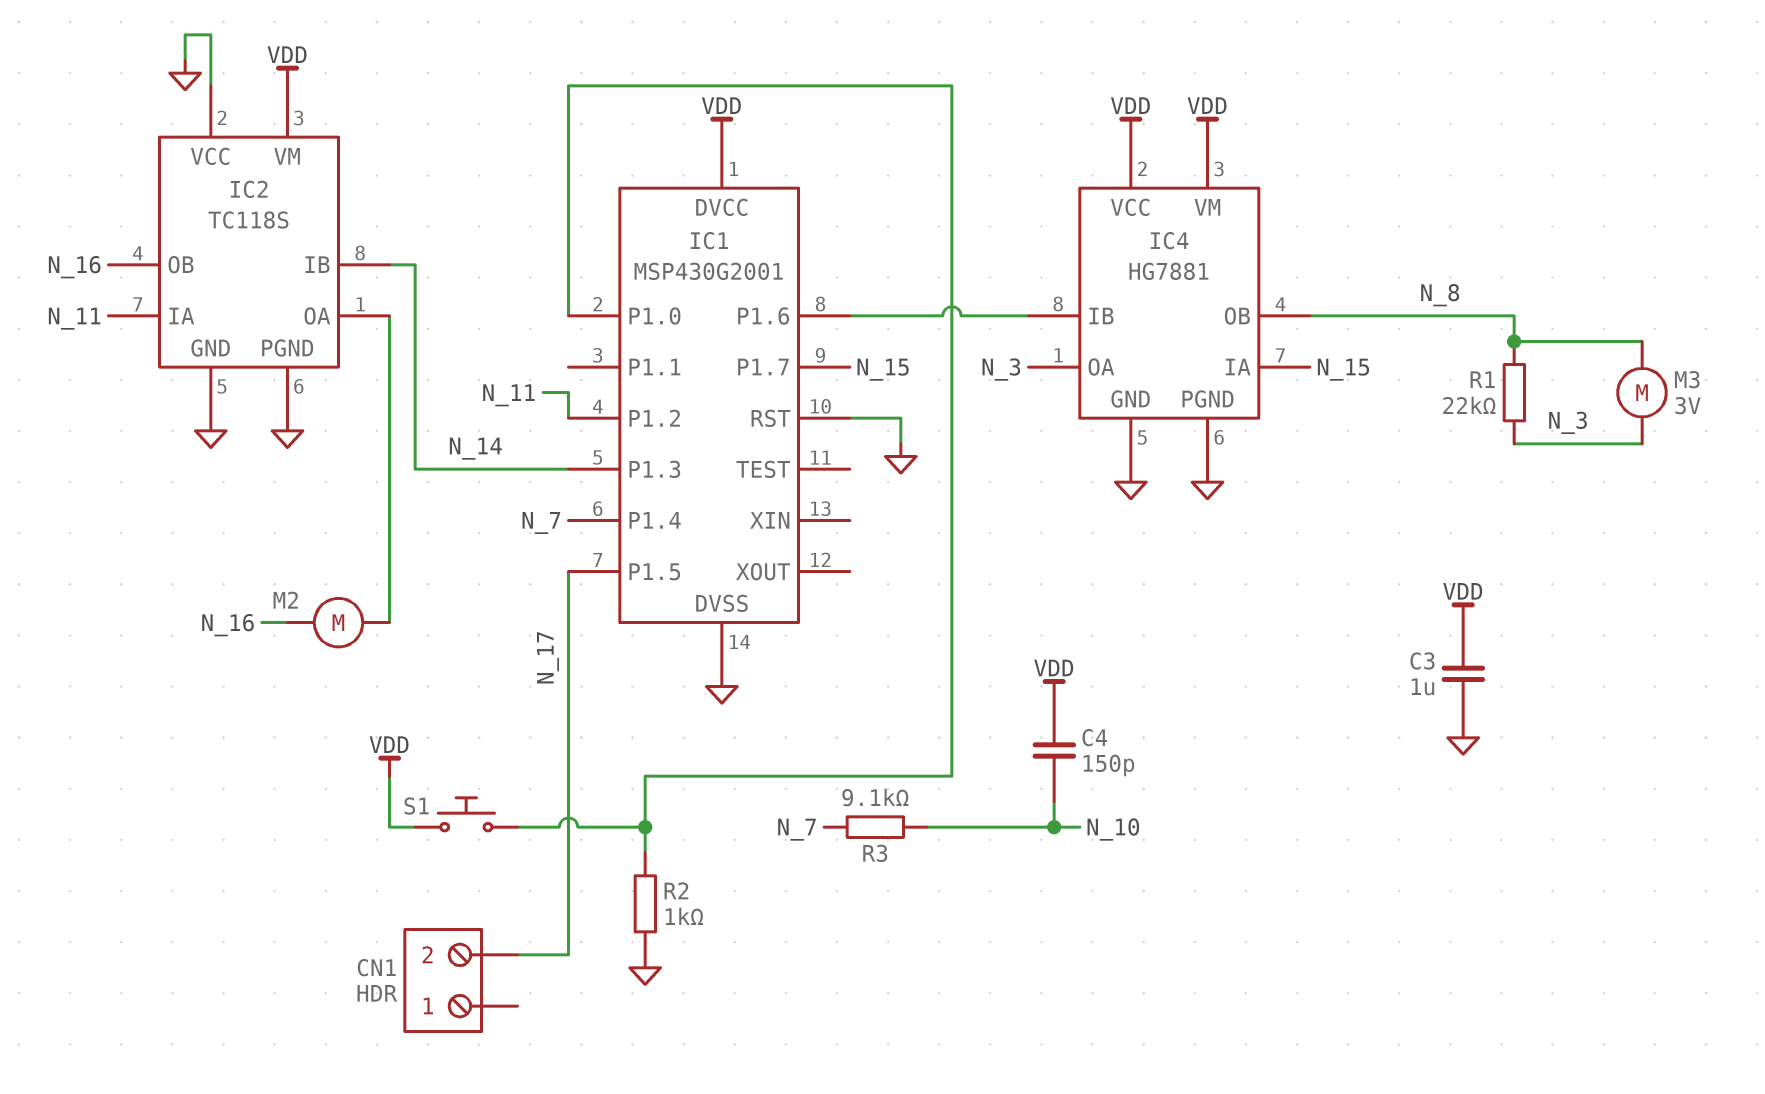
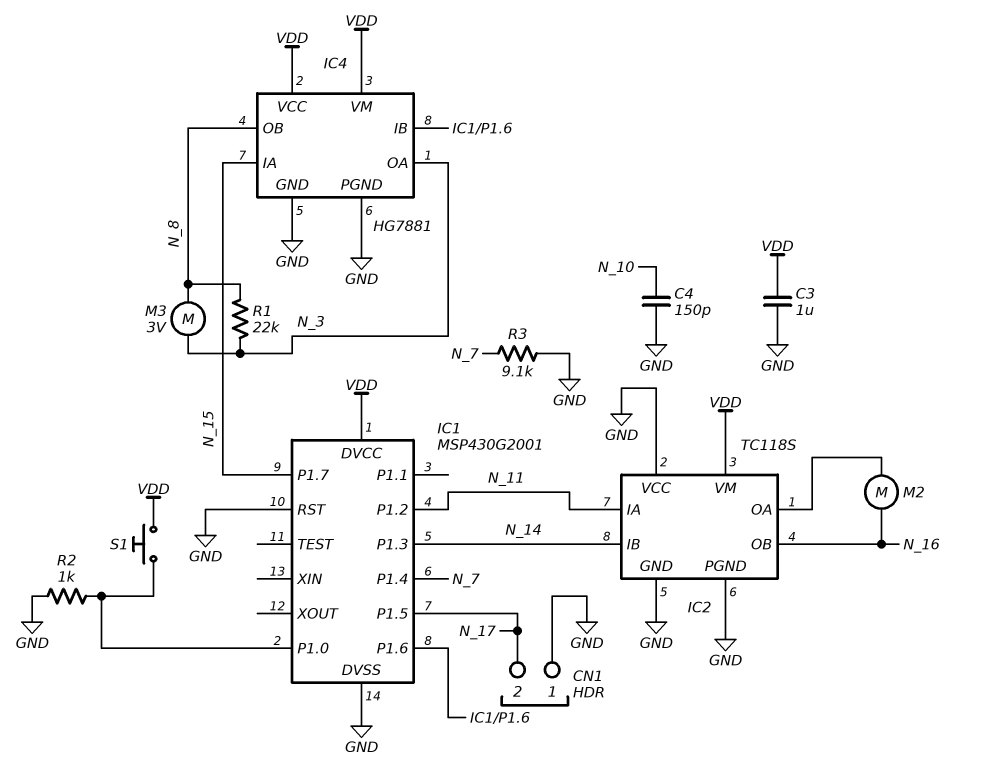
C4: 150pF (N_10, VDD) -> 150pF (GND, N_10)
CN1 pin 1: none -> GND
R3: 9.1k (N_7, N_10) -> 9.1k (GND, N_7)

